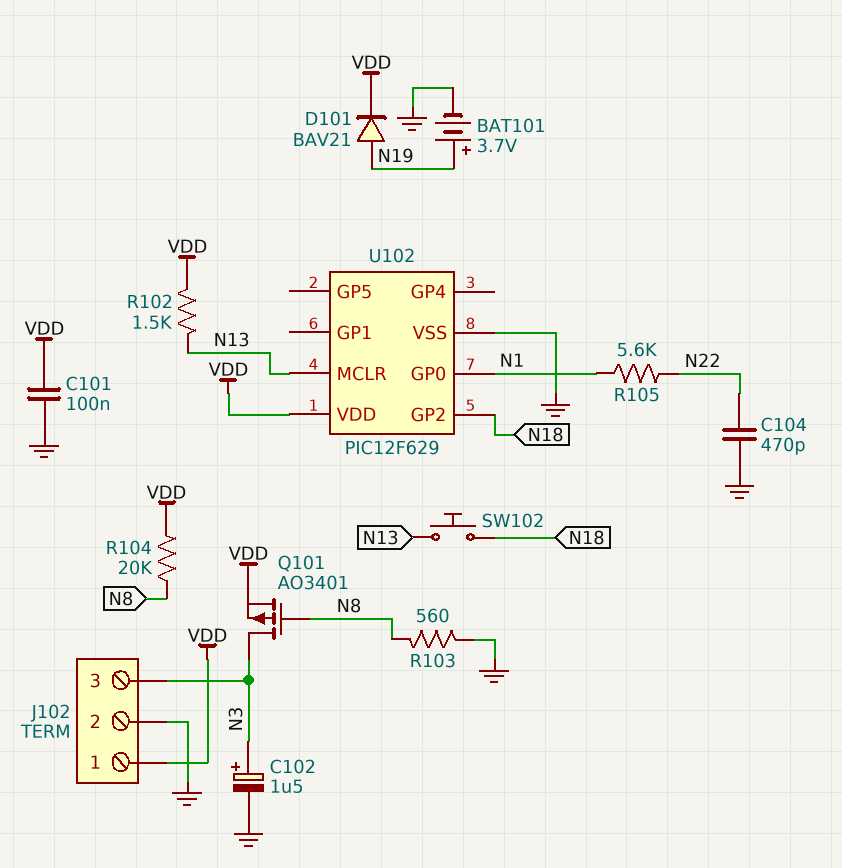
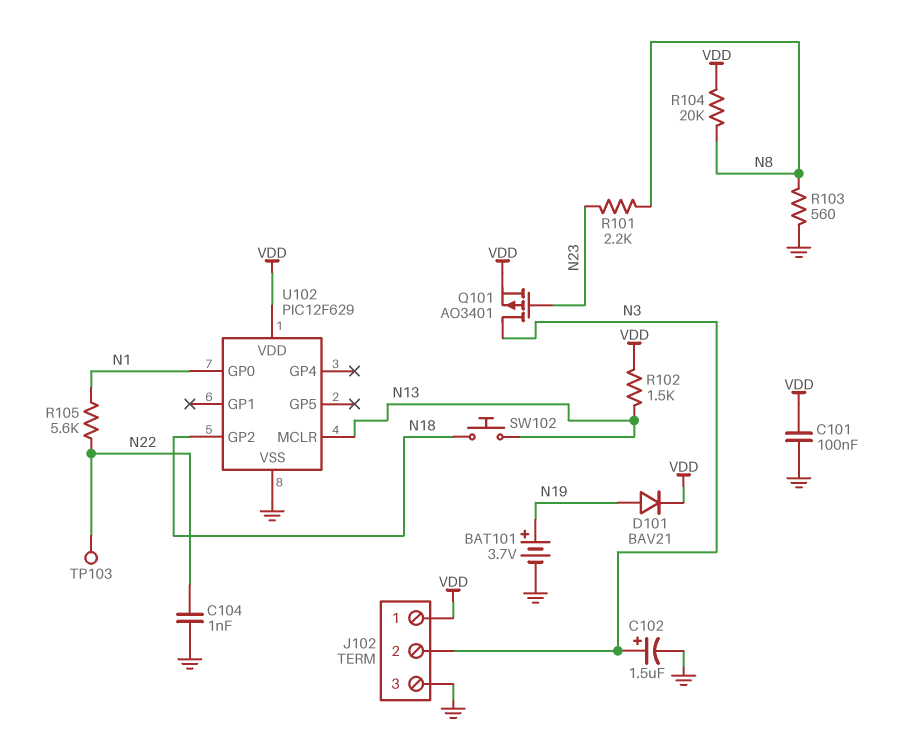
C104: 470pF (GND, N22) -> 1nF (GND, N22)
J102 pin 2: GND -> N3
J102 pin 3: N3 -> GND
Q101: PMOS AO3401 (G N8, D N3, S VDD) -> PMOS AO3401 (G N23, D N3, S VDD)
R101: none -> 2.2k (N8, N23)
TP103: none -> test point (N22)

